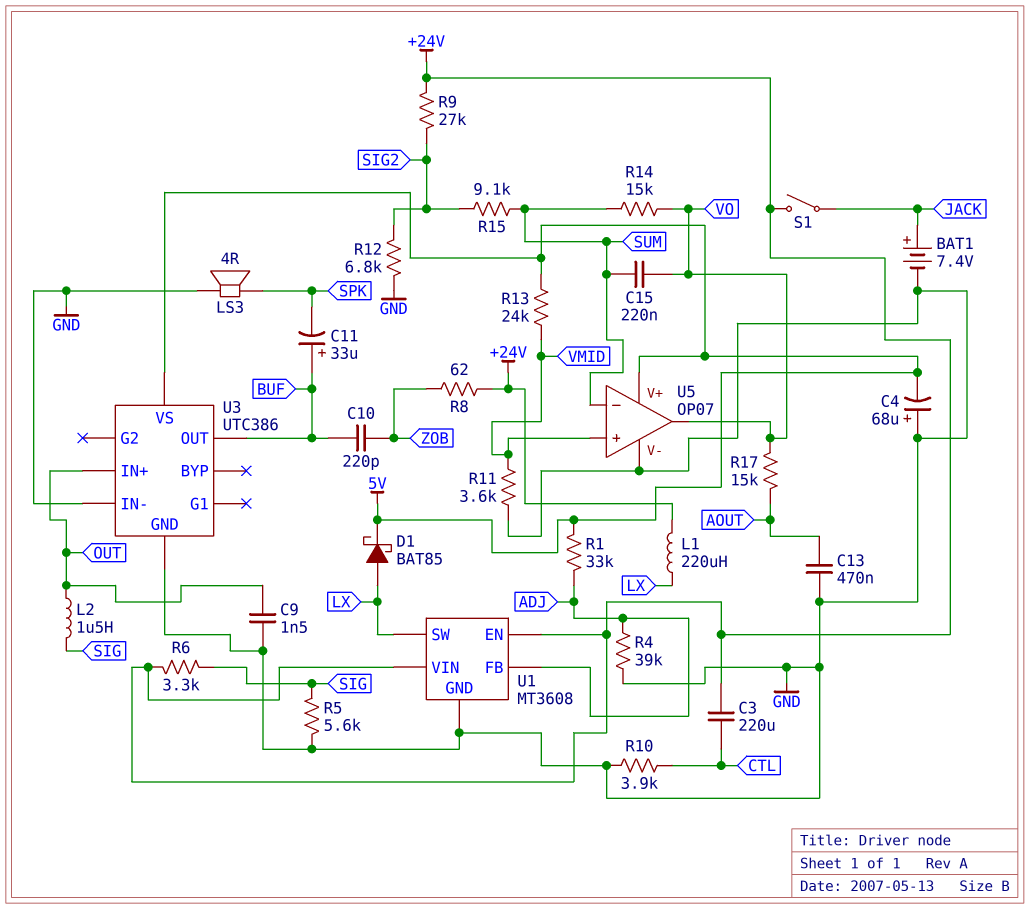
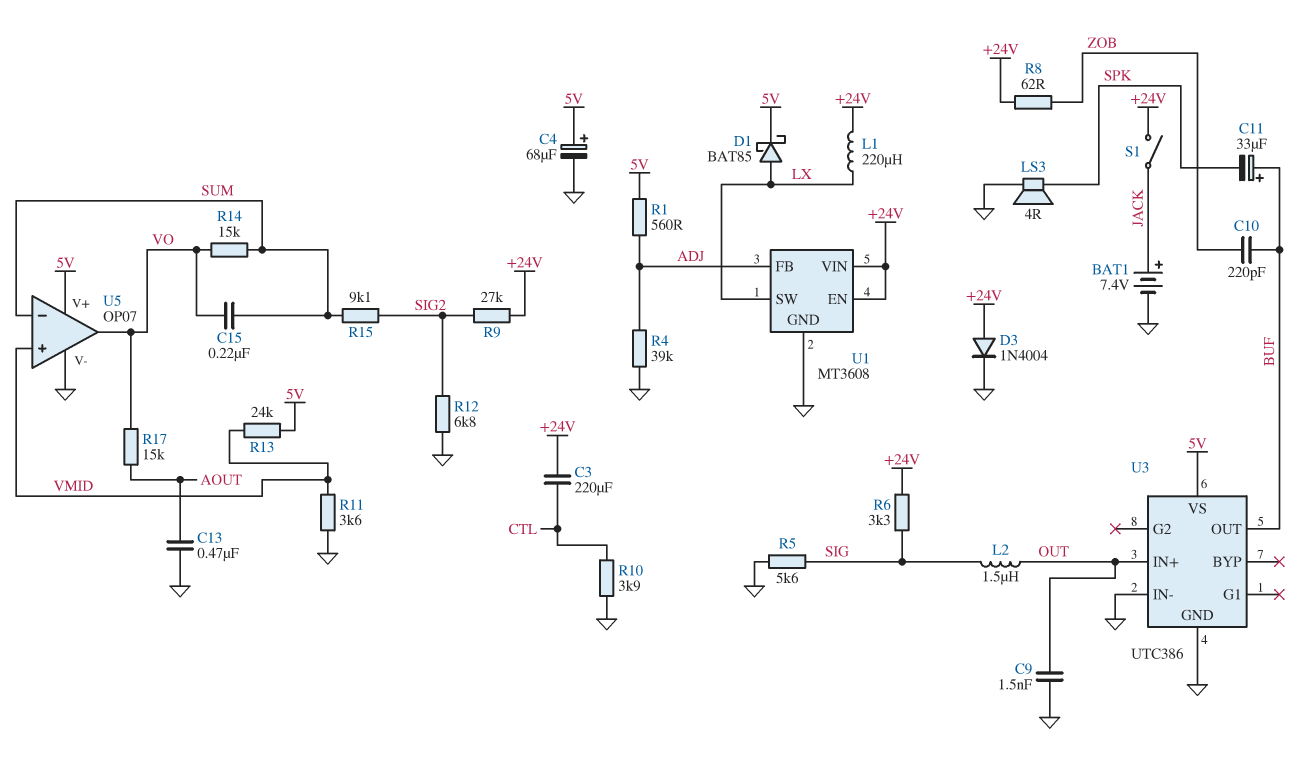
C4: 68uF (plus GND, minus 5V) -> 68uF (plus 5V, minus GND)
D3: none -> diode 1N4004 (A +24V, K GND)
R1: 33k (5V, ADJ) -> 560 (5V, ADJ)

